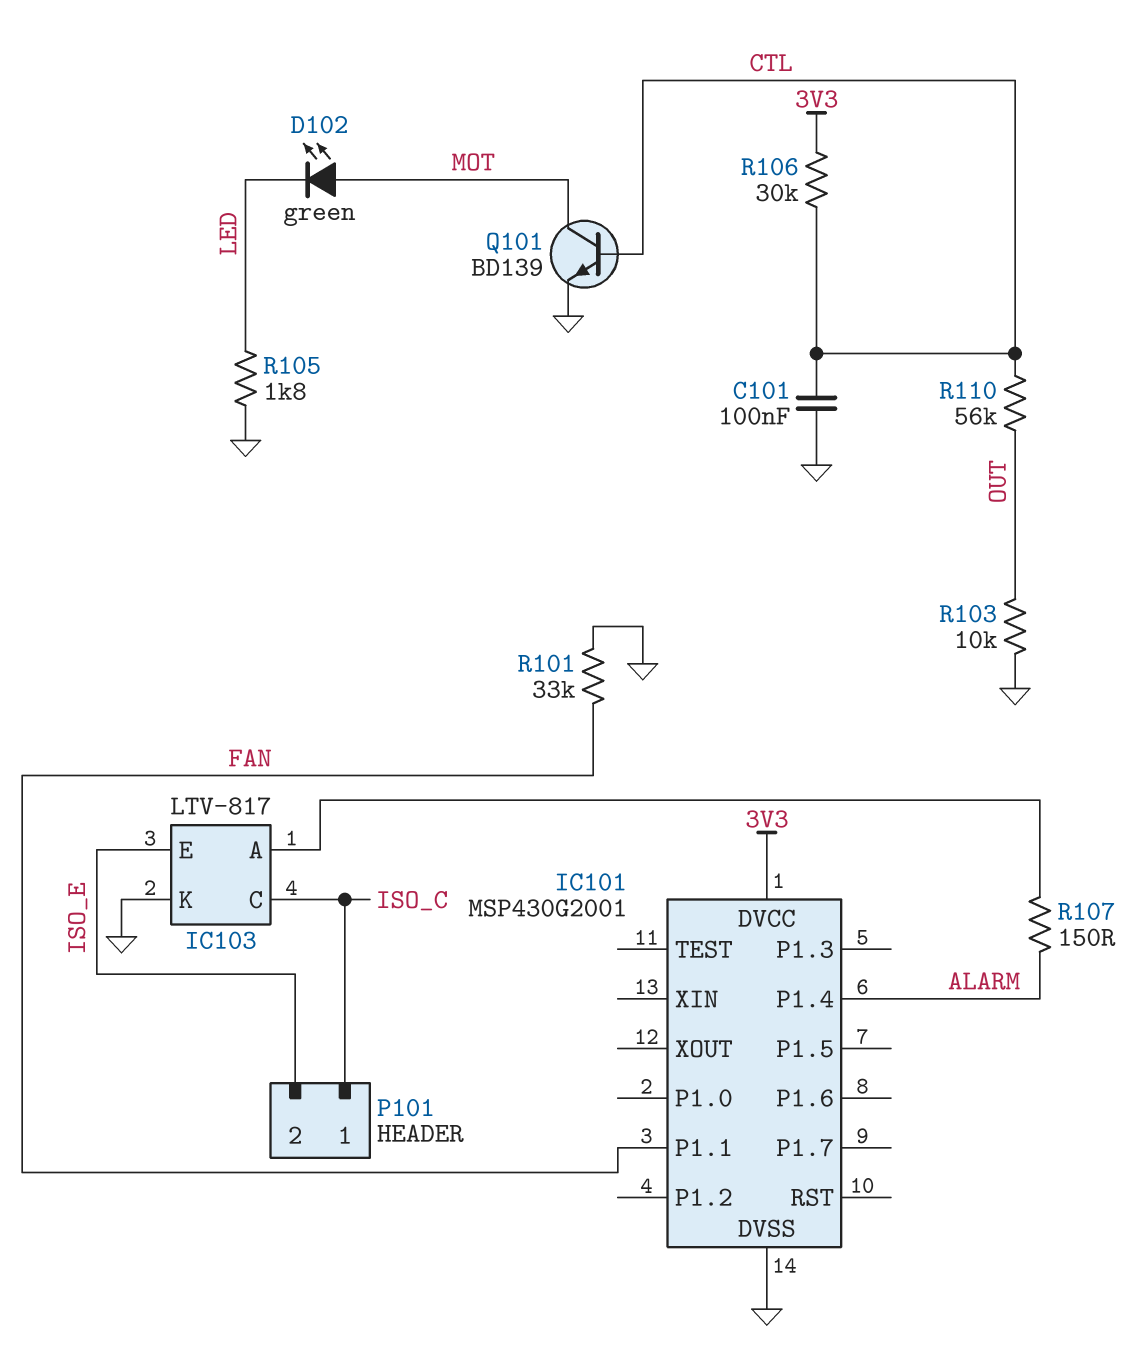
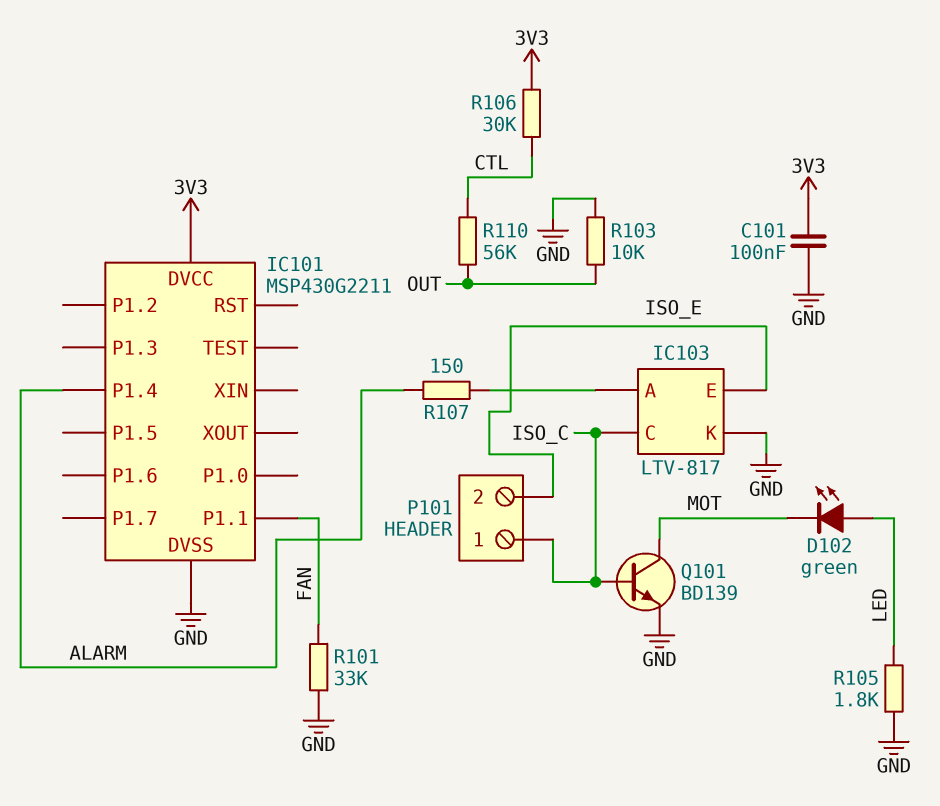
C101: 100nF (CTL, GND) -> 100nF (3V3, GND)
D102: LED green (A MOT, K LED) -> LED green (A LED, K MOT)
IC101: MSP430G2001 -> MSP430G2211
Q101: NPN BD139 (B CTL, C MOT, E GND) -> NPN BD139 (B ISO_C, C MOT, E GND)

